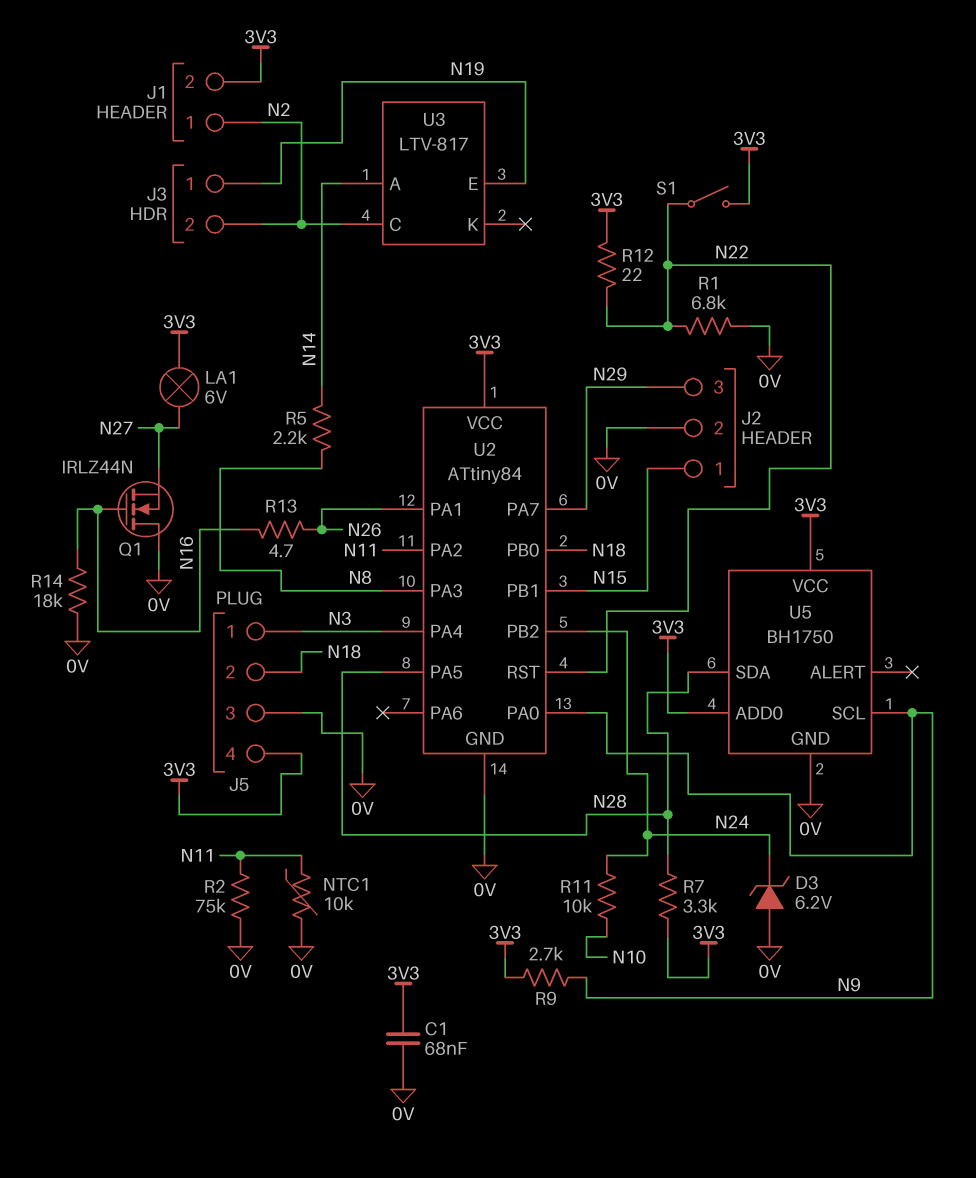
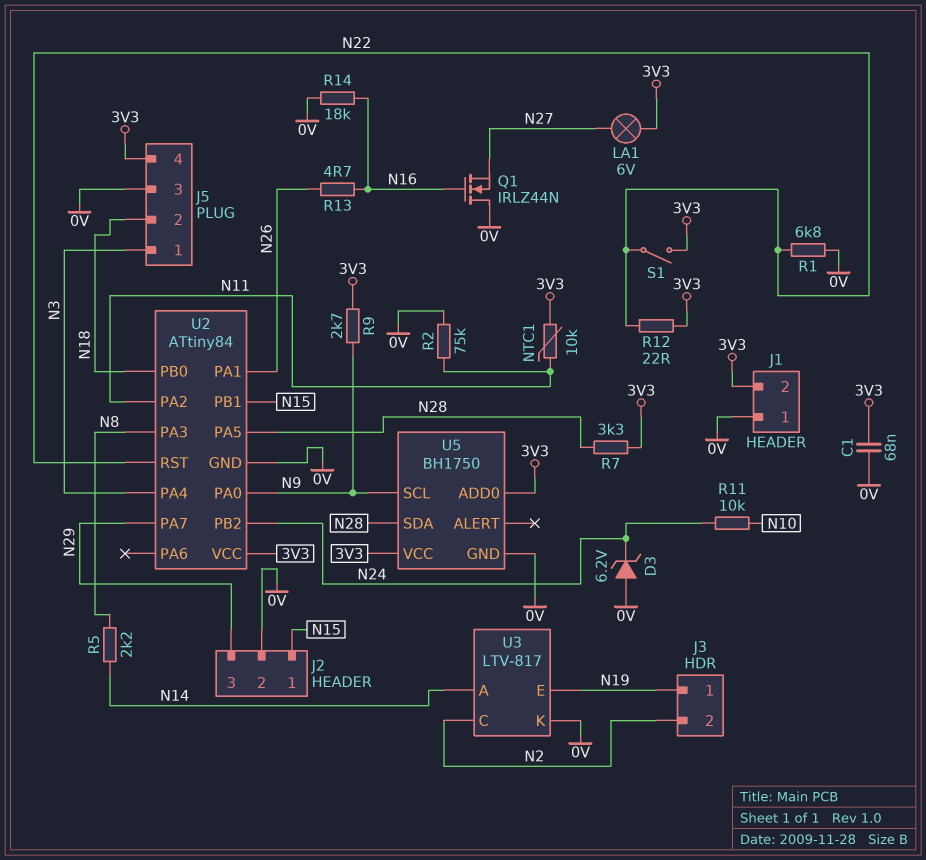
J1 pin 1: N2 -> 0V
NTC1: 10k (0V, N11) -> 10k (3V3, N11)
U3 pin K: none -> 0V

